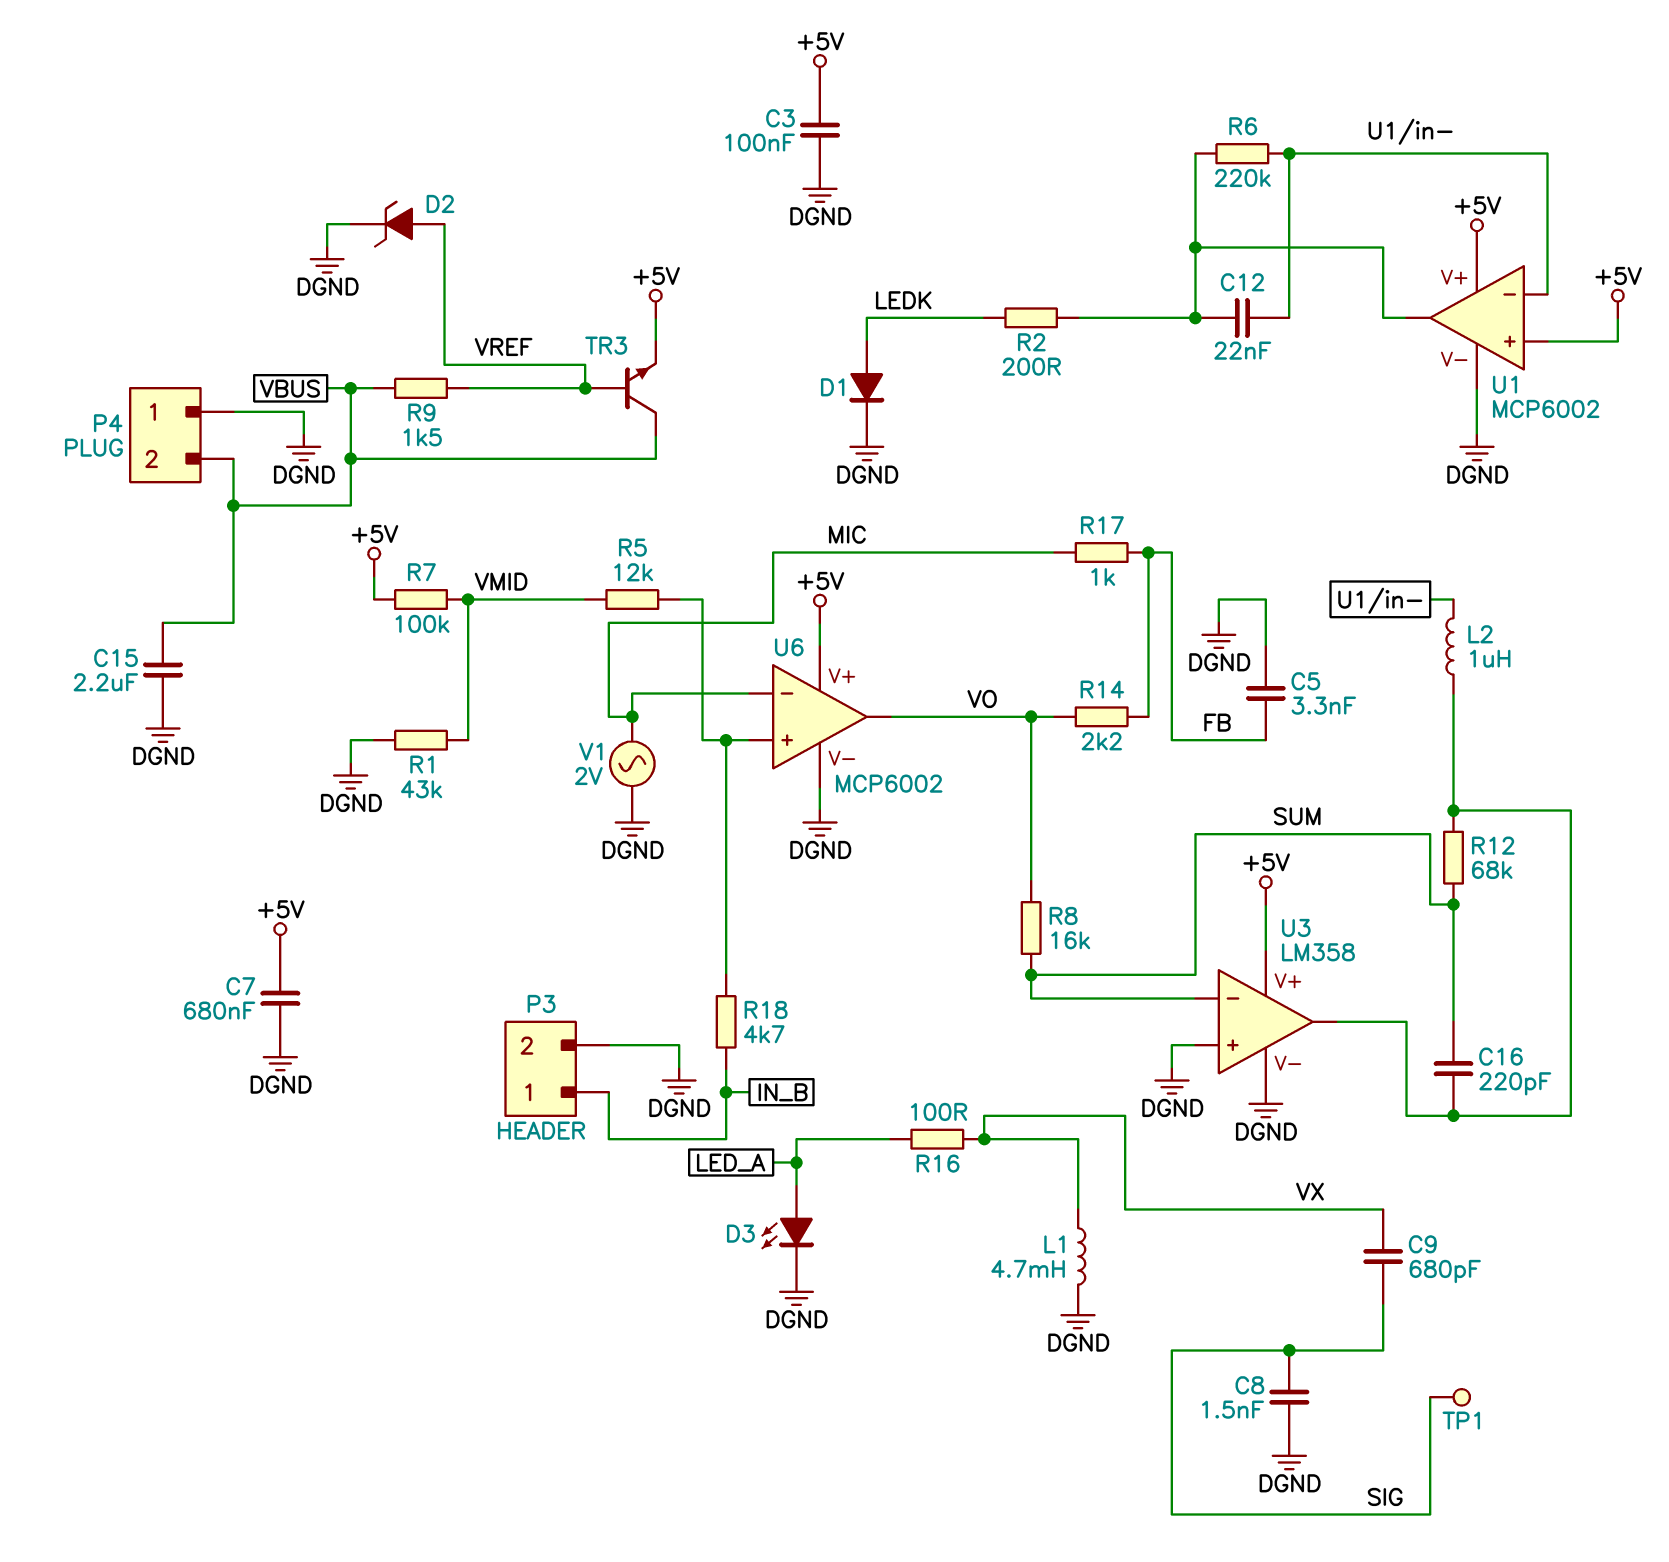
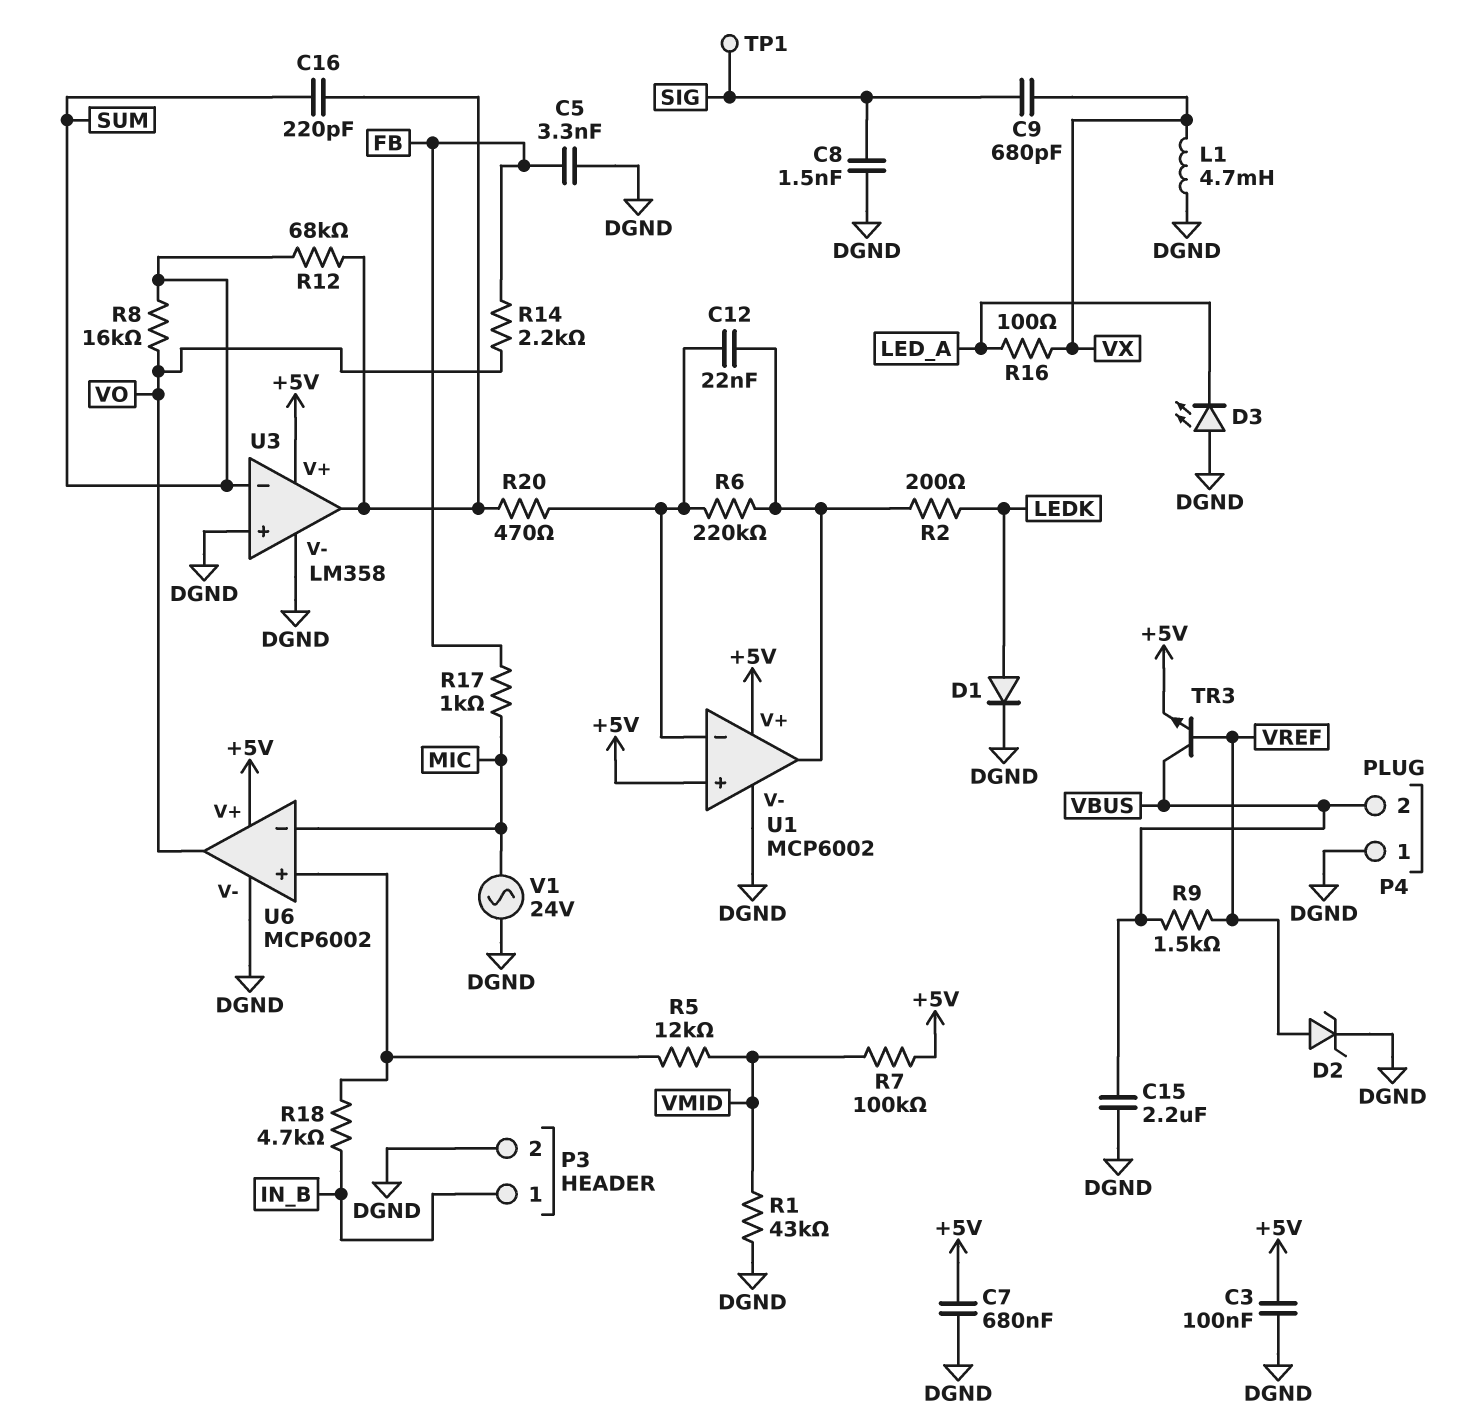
D3: LED (A LED_A, K DGND) -> LED (A DGND, K LED_A)
L2: 1uH (U1/in-, U3/out) -> none
R20: none -> 470 (U1/in-, U3/out)
V1: AC 2V (DGND, MIC) -> AC 24V (DGND, MIC)

